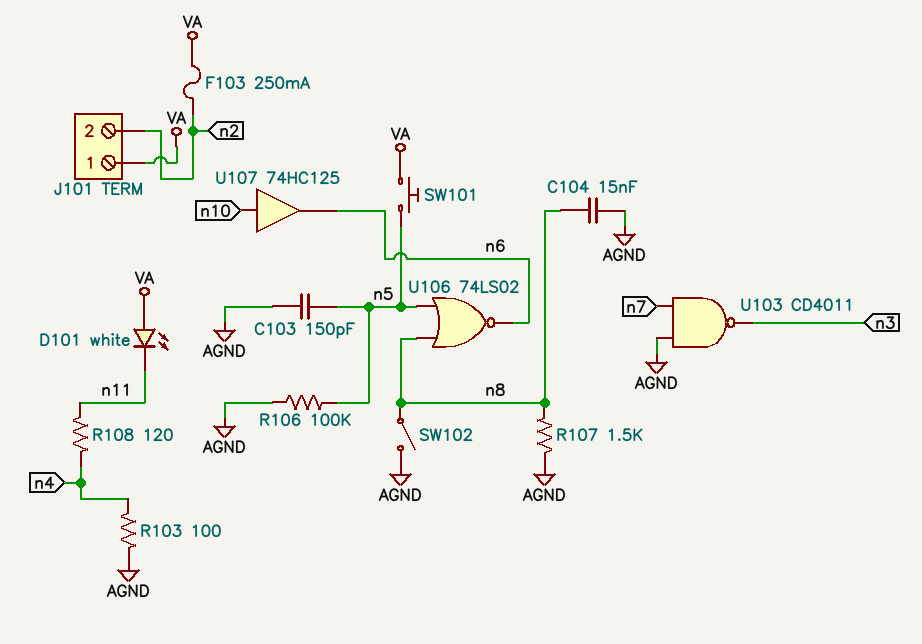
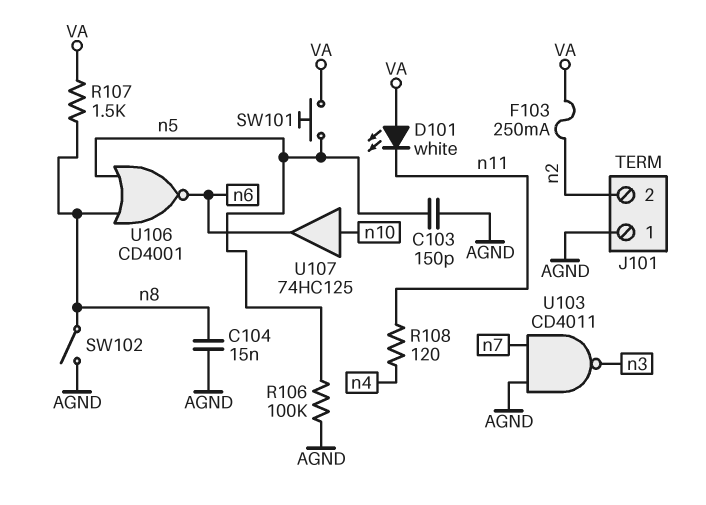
J101 pin 1: VA -> AGND
R103: 100 (AGND, n4) -> none
R107: 1.5k (AGND, n8) -> 1.5k (VA, n8)
U106: NOR 74LS02 (in n5, in n8, out n6) -> NOR CD4001 (in n5, in n8, out n6)

